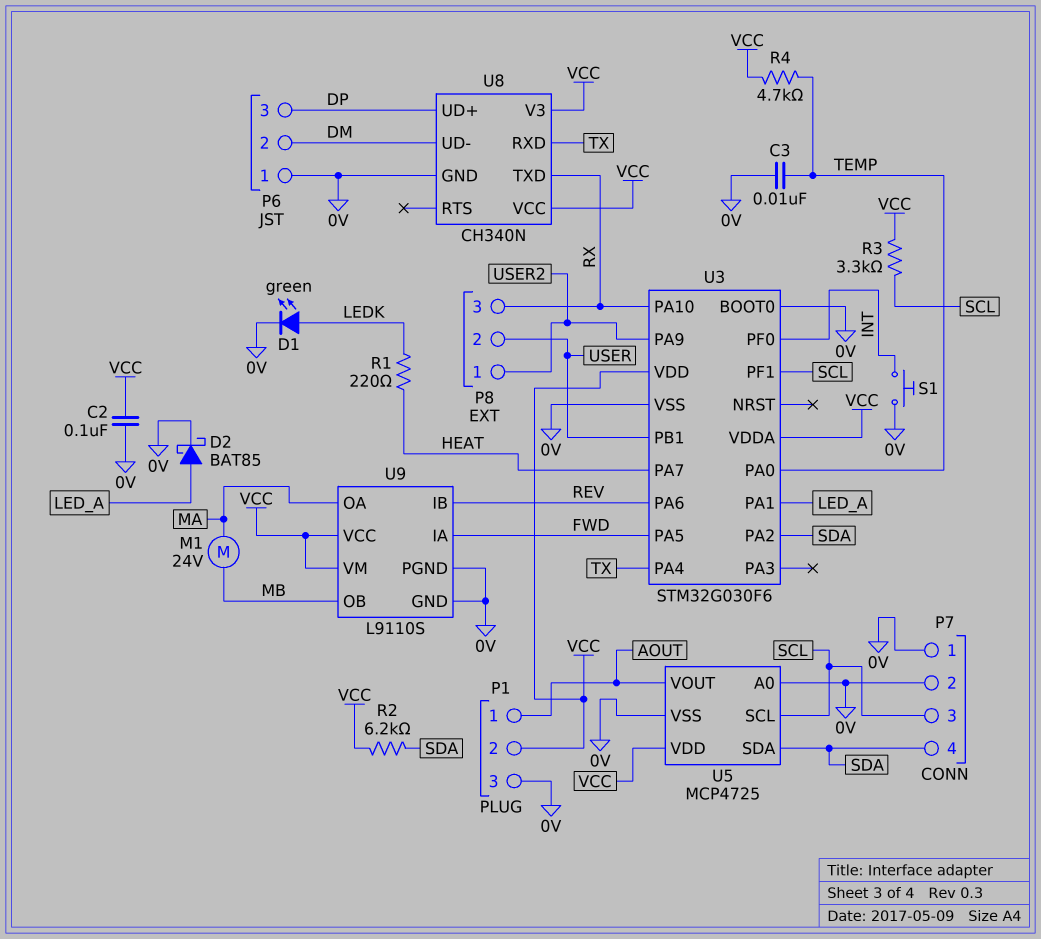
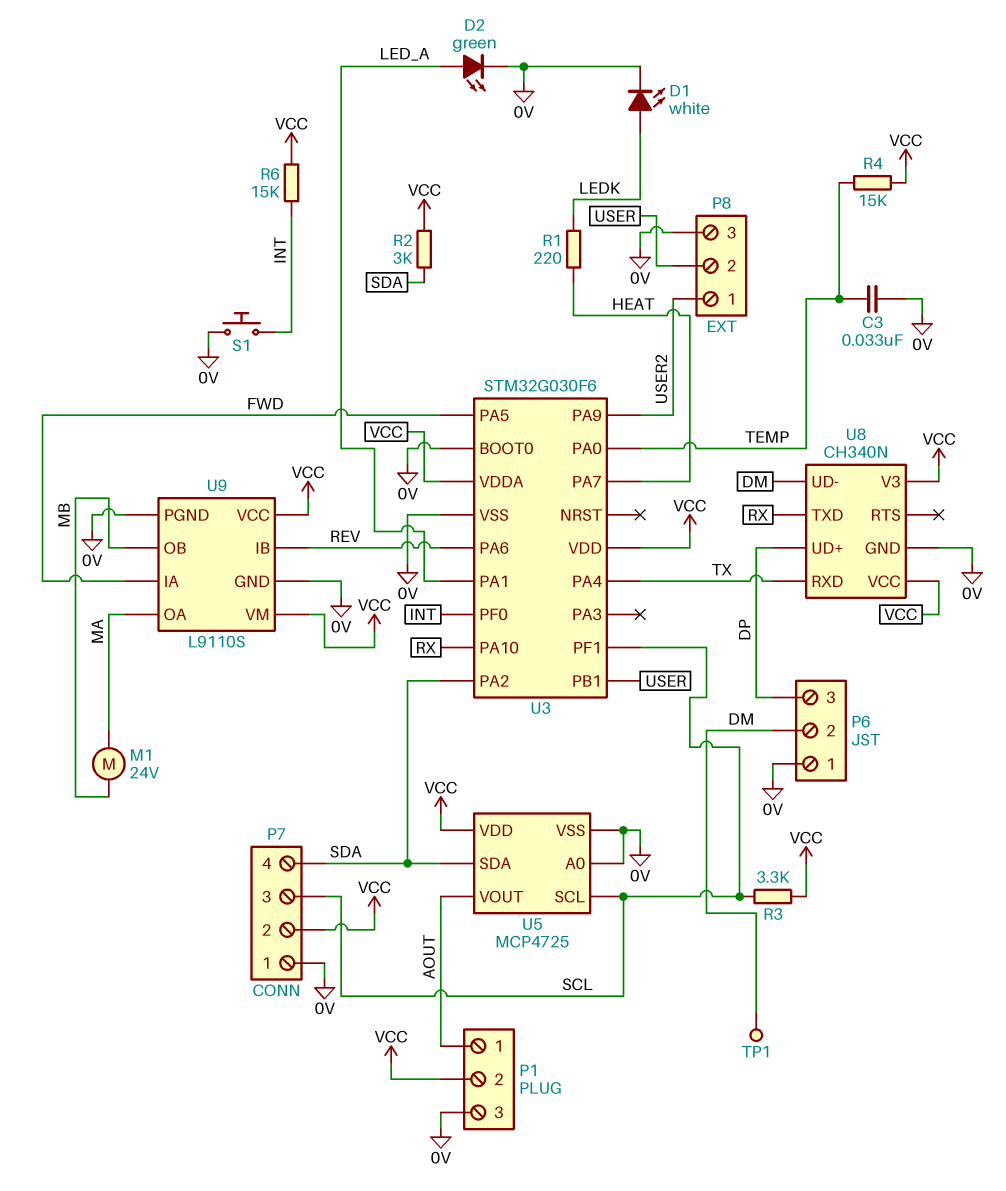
C2: 100nF (0V, VCC) -> none
C3: 10nF (0V, TEMP) -> 33nF (0V, TEMP)
D1: LED green (A LEDK, K 0V) -> LED white (A LEDK, K 0V)
D2: schottky BAT85 (A LED_A, K 0V) -> LED green (A LED_A, K 0V)
P7 pin 2: 0V -> VCC
P8 pin 3: RX -> 0V
R2: 6.2k (SDA, VCC) -> 3k (SDA, VCC)
R4: 4.7k (TEMP, VCC) -> 15k (TEMP, VCC)
R6: none -> 15k (INT, VCC)
TP1: none -> test point (DM)

